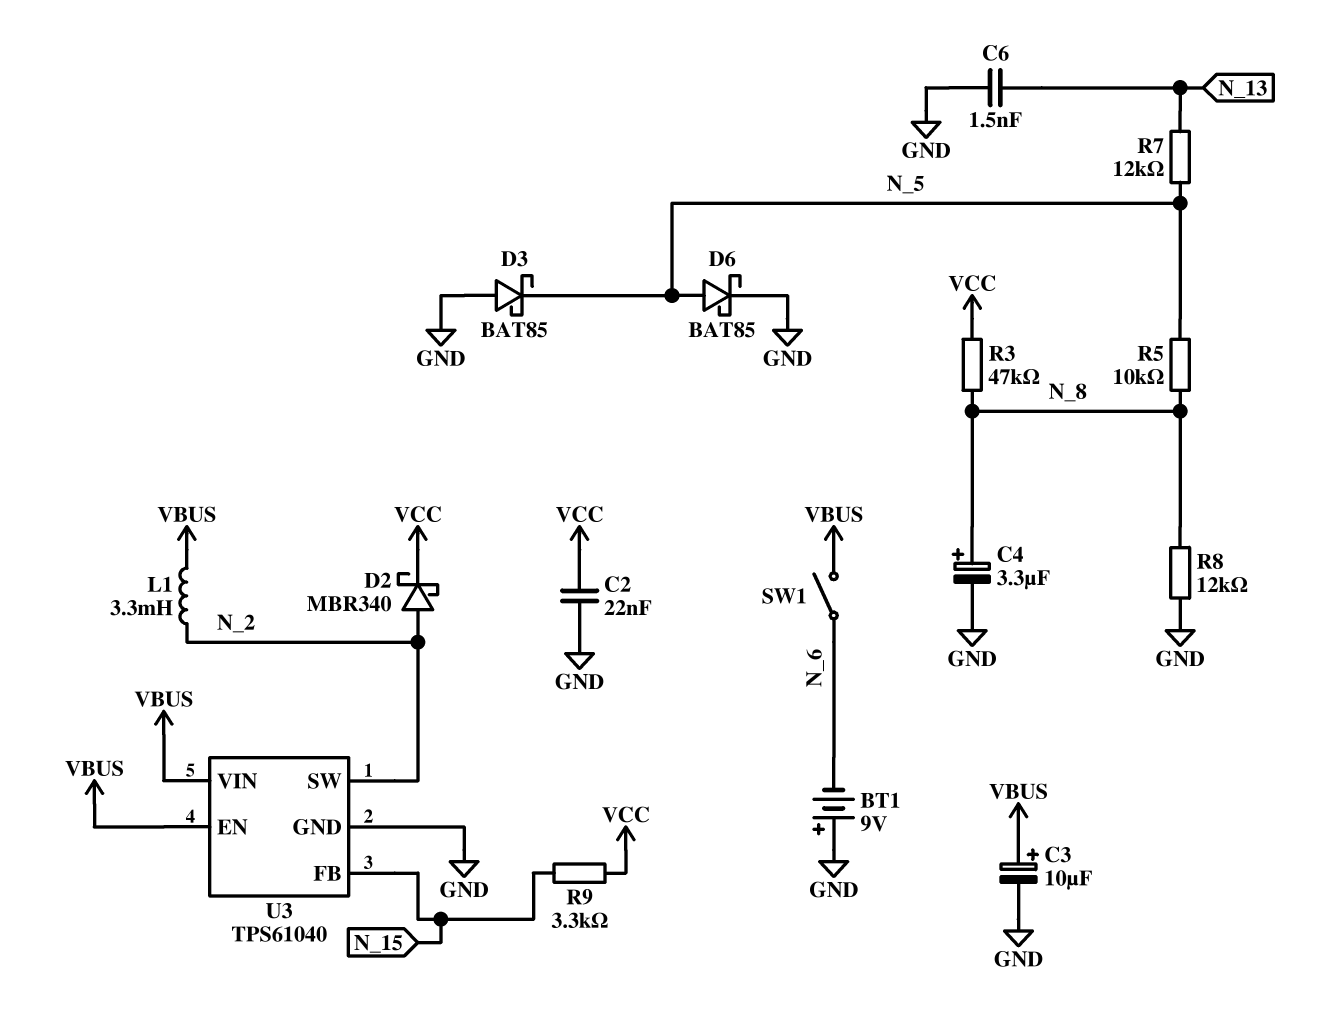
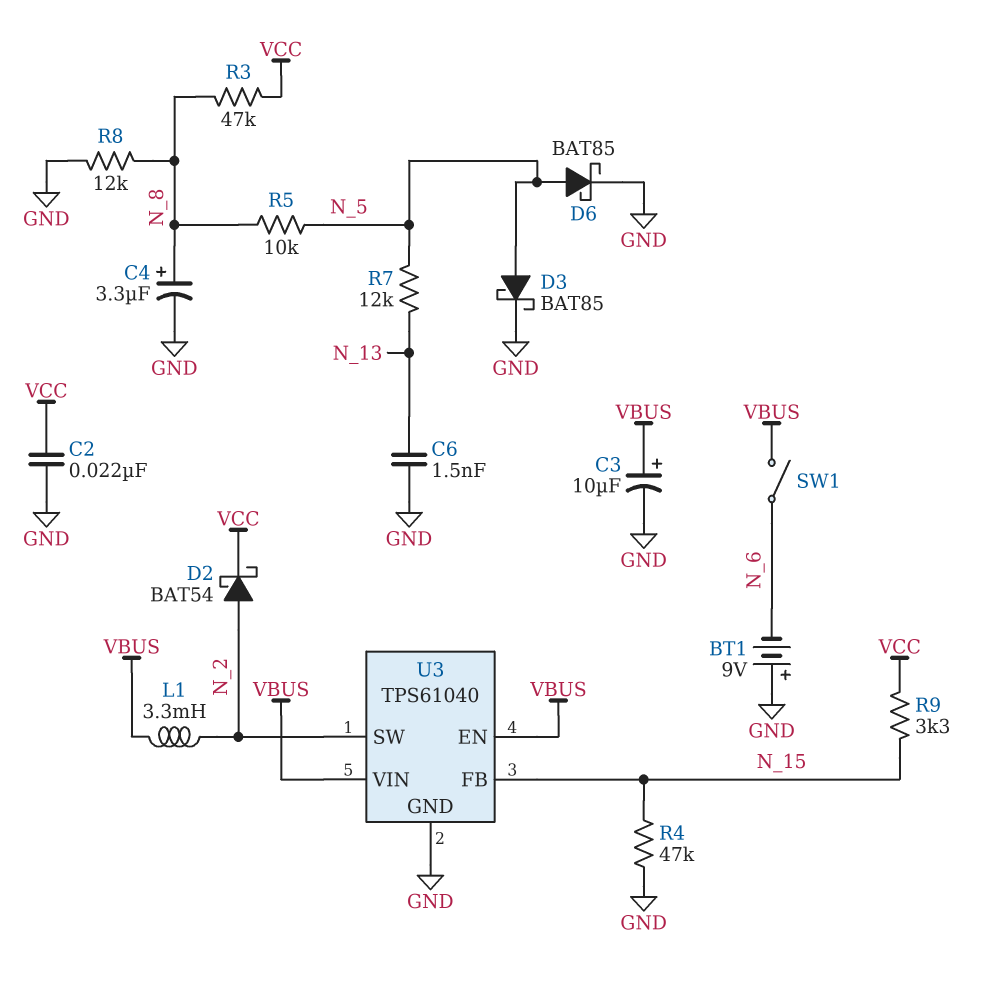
D2: schottky MBR340 (A N_2, K VCC) -> schottky BAT54 (A N_2, K VCC)
D3: schottky BAT85 (A GND, K N_5) -> schottky BAT85 (A N_5, K GND)
R4: none -> 47k (GND, N_15)

